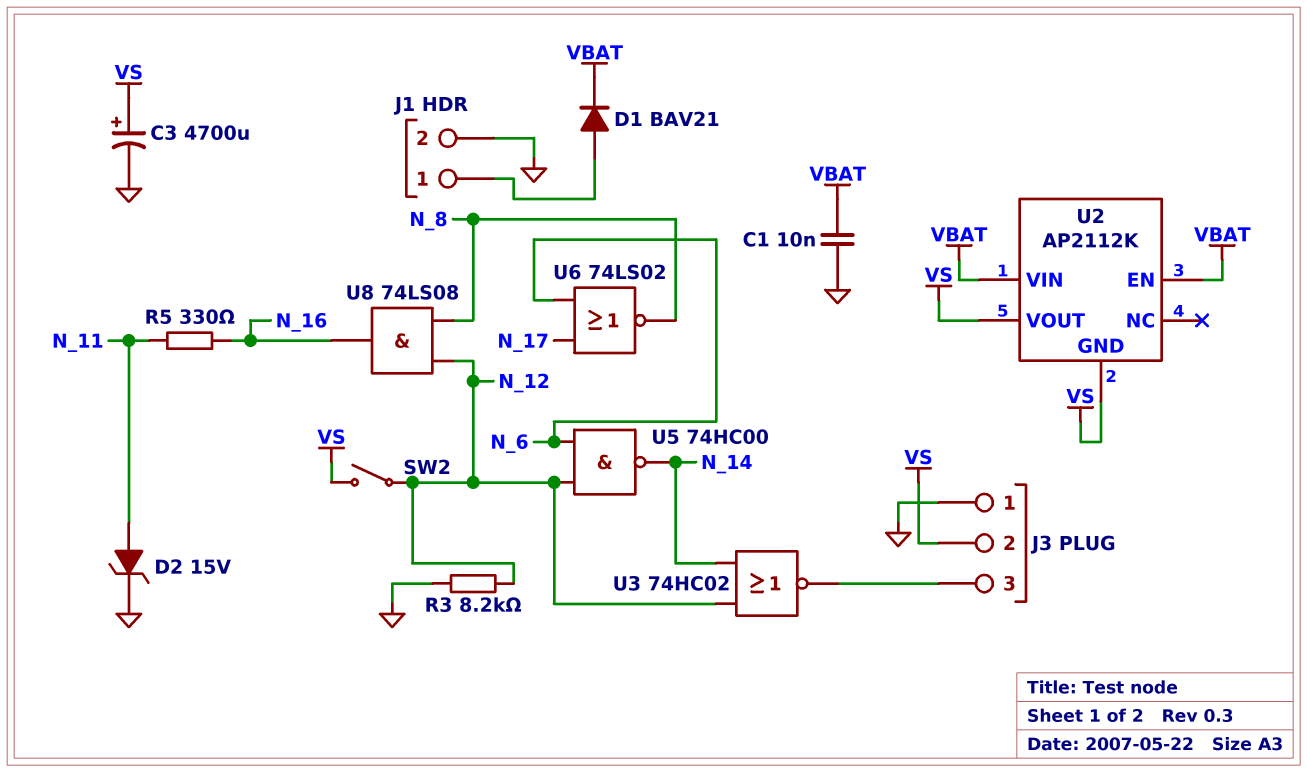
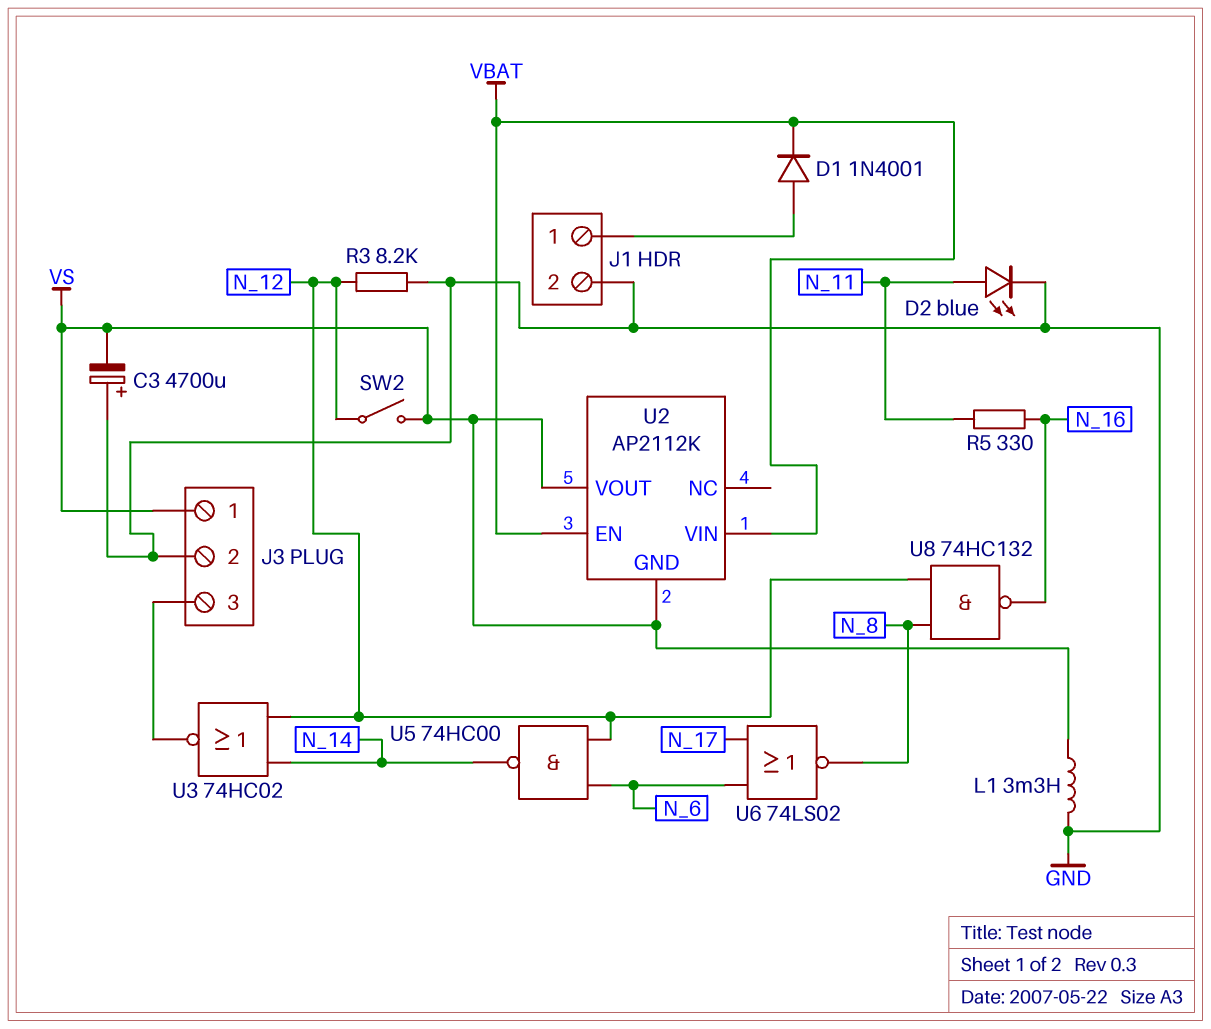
C1: 10nF (GND, VBAT) -> none
C3: 4700uF (plus VS, minus GND) -> 4700uF (plus GND, minus VS)
D1: diode BAV21 (A J1/1, K VBAT) -> diode 1N4001 (A J1/1, K VBAT)
D2: zener 15V (A N_11, K GND) -> LED blue (A N_11, K GND)
J3 pin 1: GND -> VS
J3 pin 2: VS -> GND
L1: none -> 3.3mH (GND, VS)
U8: AND 74LS08 (in N_8, in N_12, out N_16) -> NAND 74HC132 (in N_8, in N_12, out N_16)

